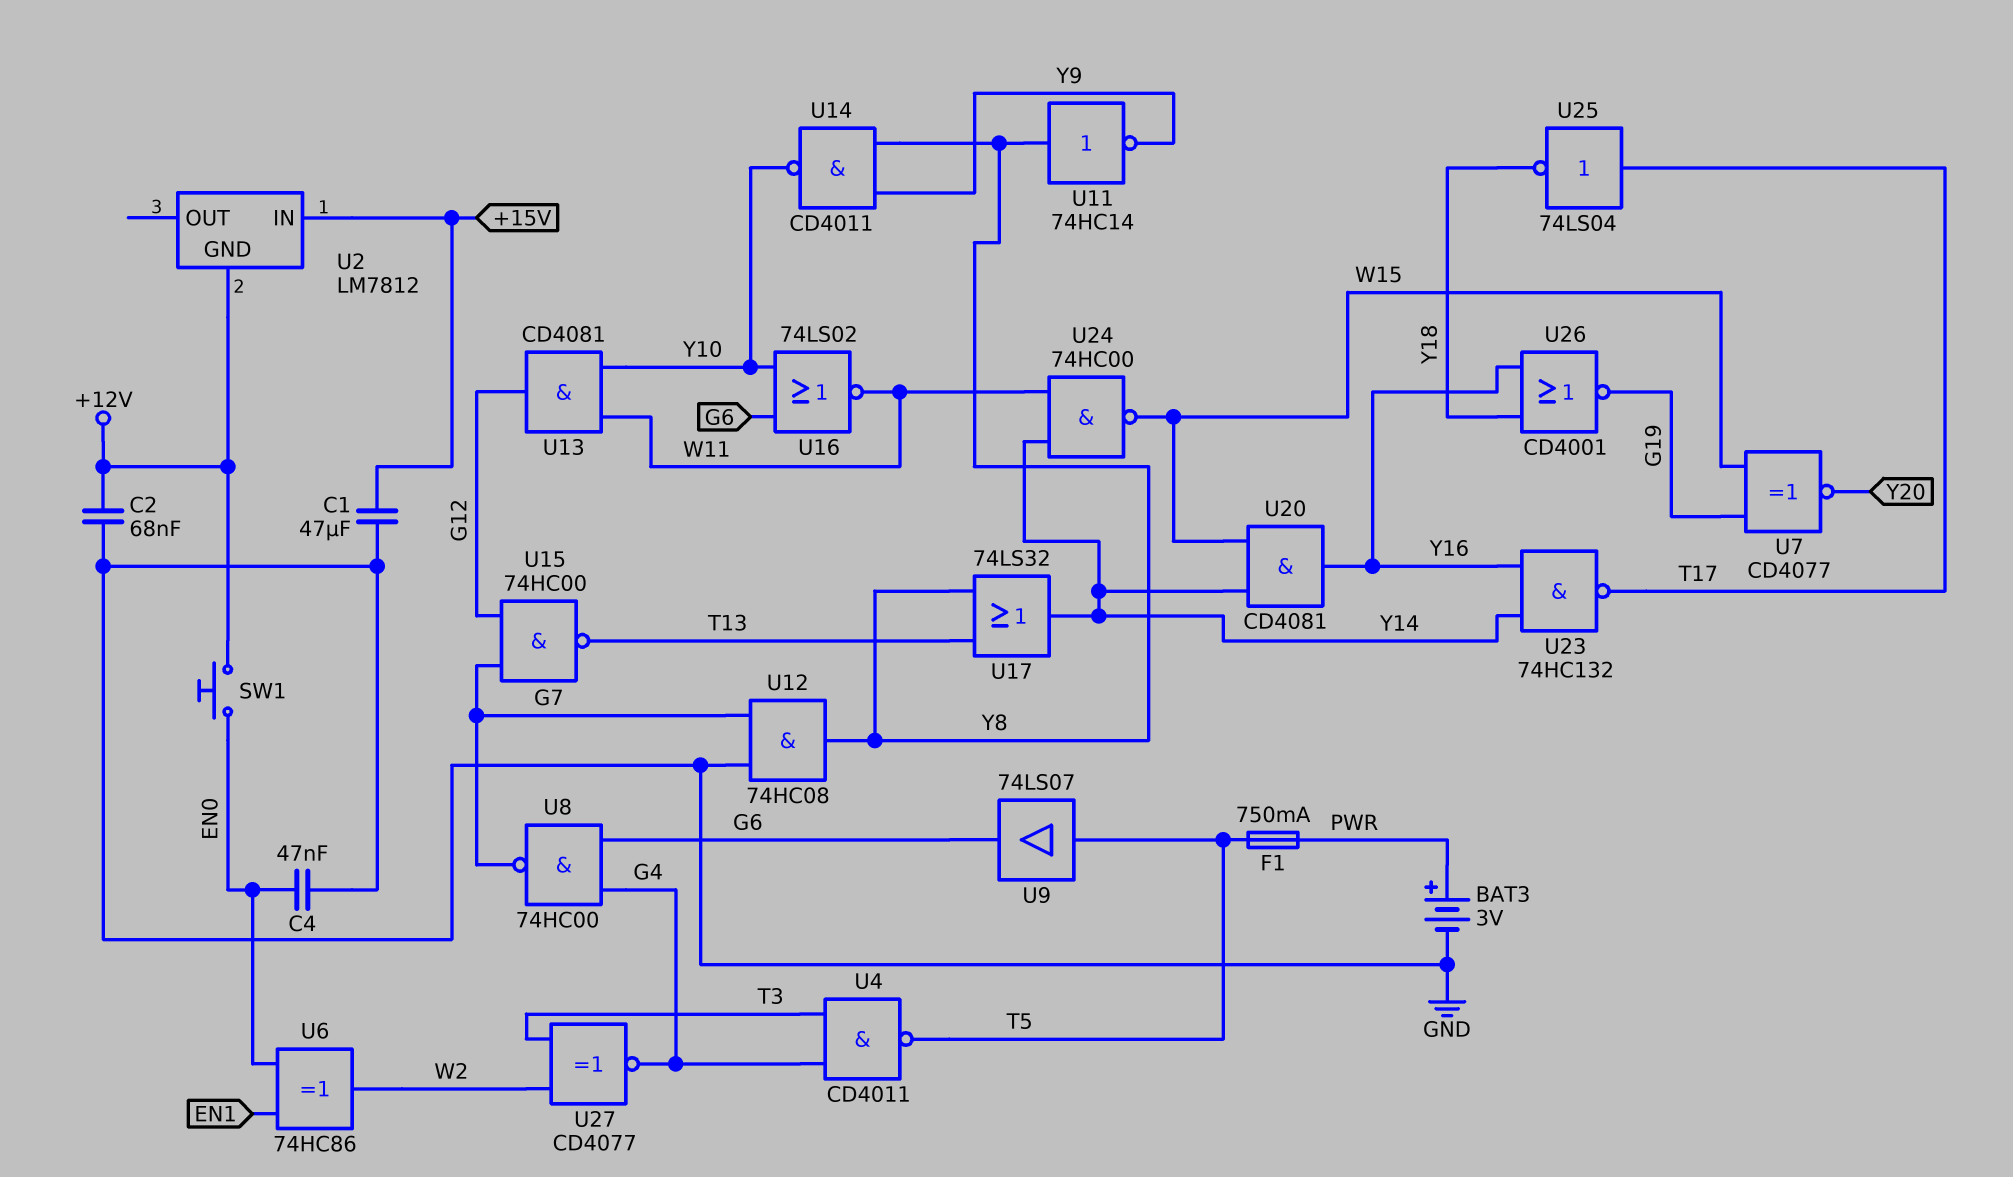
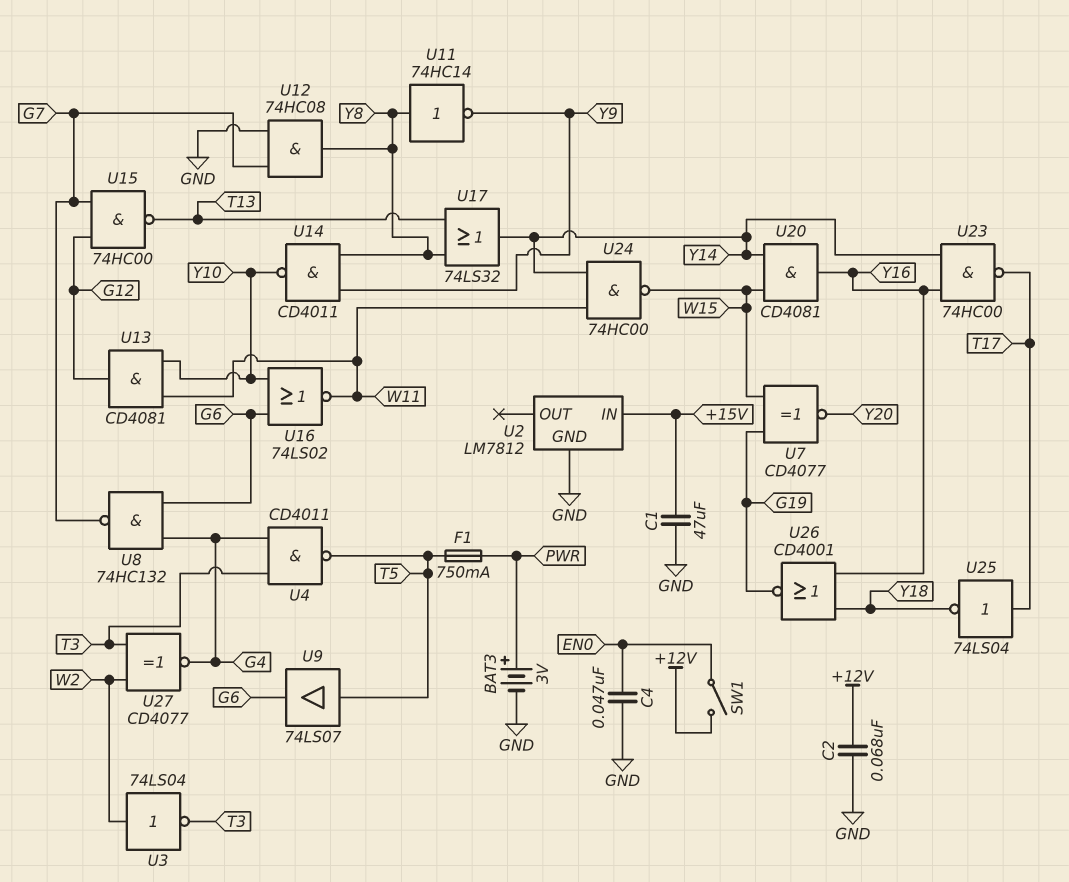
SW1: button (+12V, EN0) -> switch (+12V, EN0)
U2 pin GND: +12V -> GND
U3: none -> NOT 74LS04 (in W2, out T3)
U6: XOR 74HC86 (in EN0, in EN1, out W2) -> none
U8: NAND 74HC00 (in G4, in G6, out G7) -> NAND 74HC132 (in G4, in G6, out G7)
U23: NAND 74HC132 (in Y14, in Y16, out T17) -> NAND 74HC00 (in Y14, in Y16, out T17)

